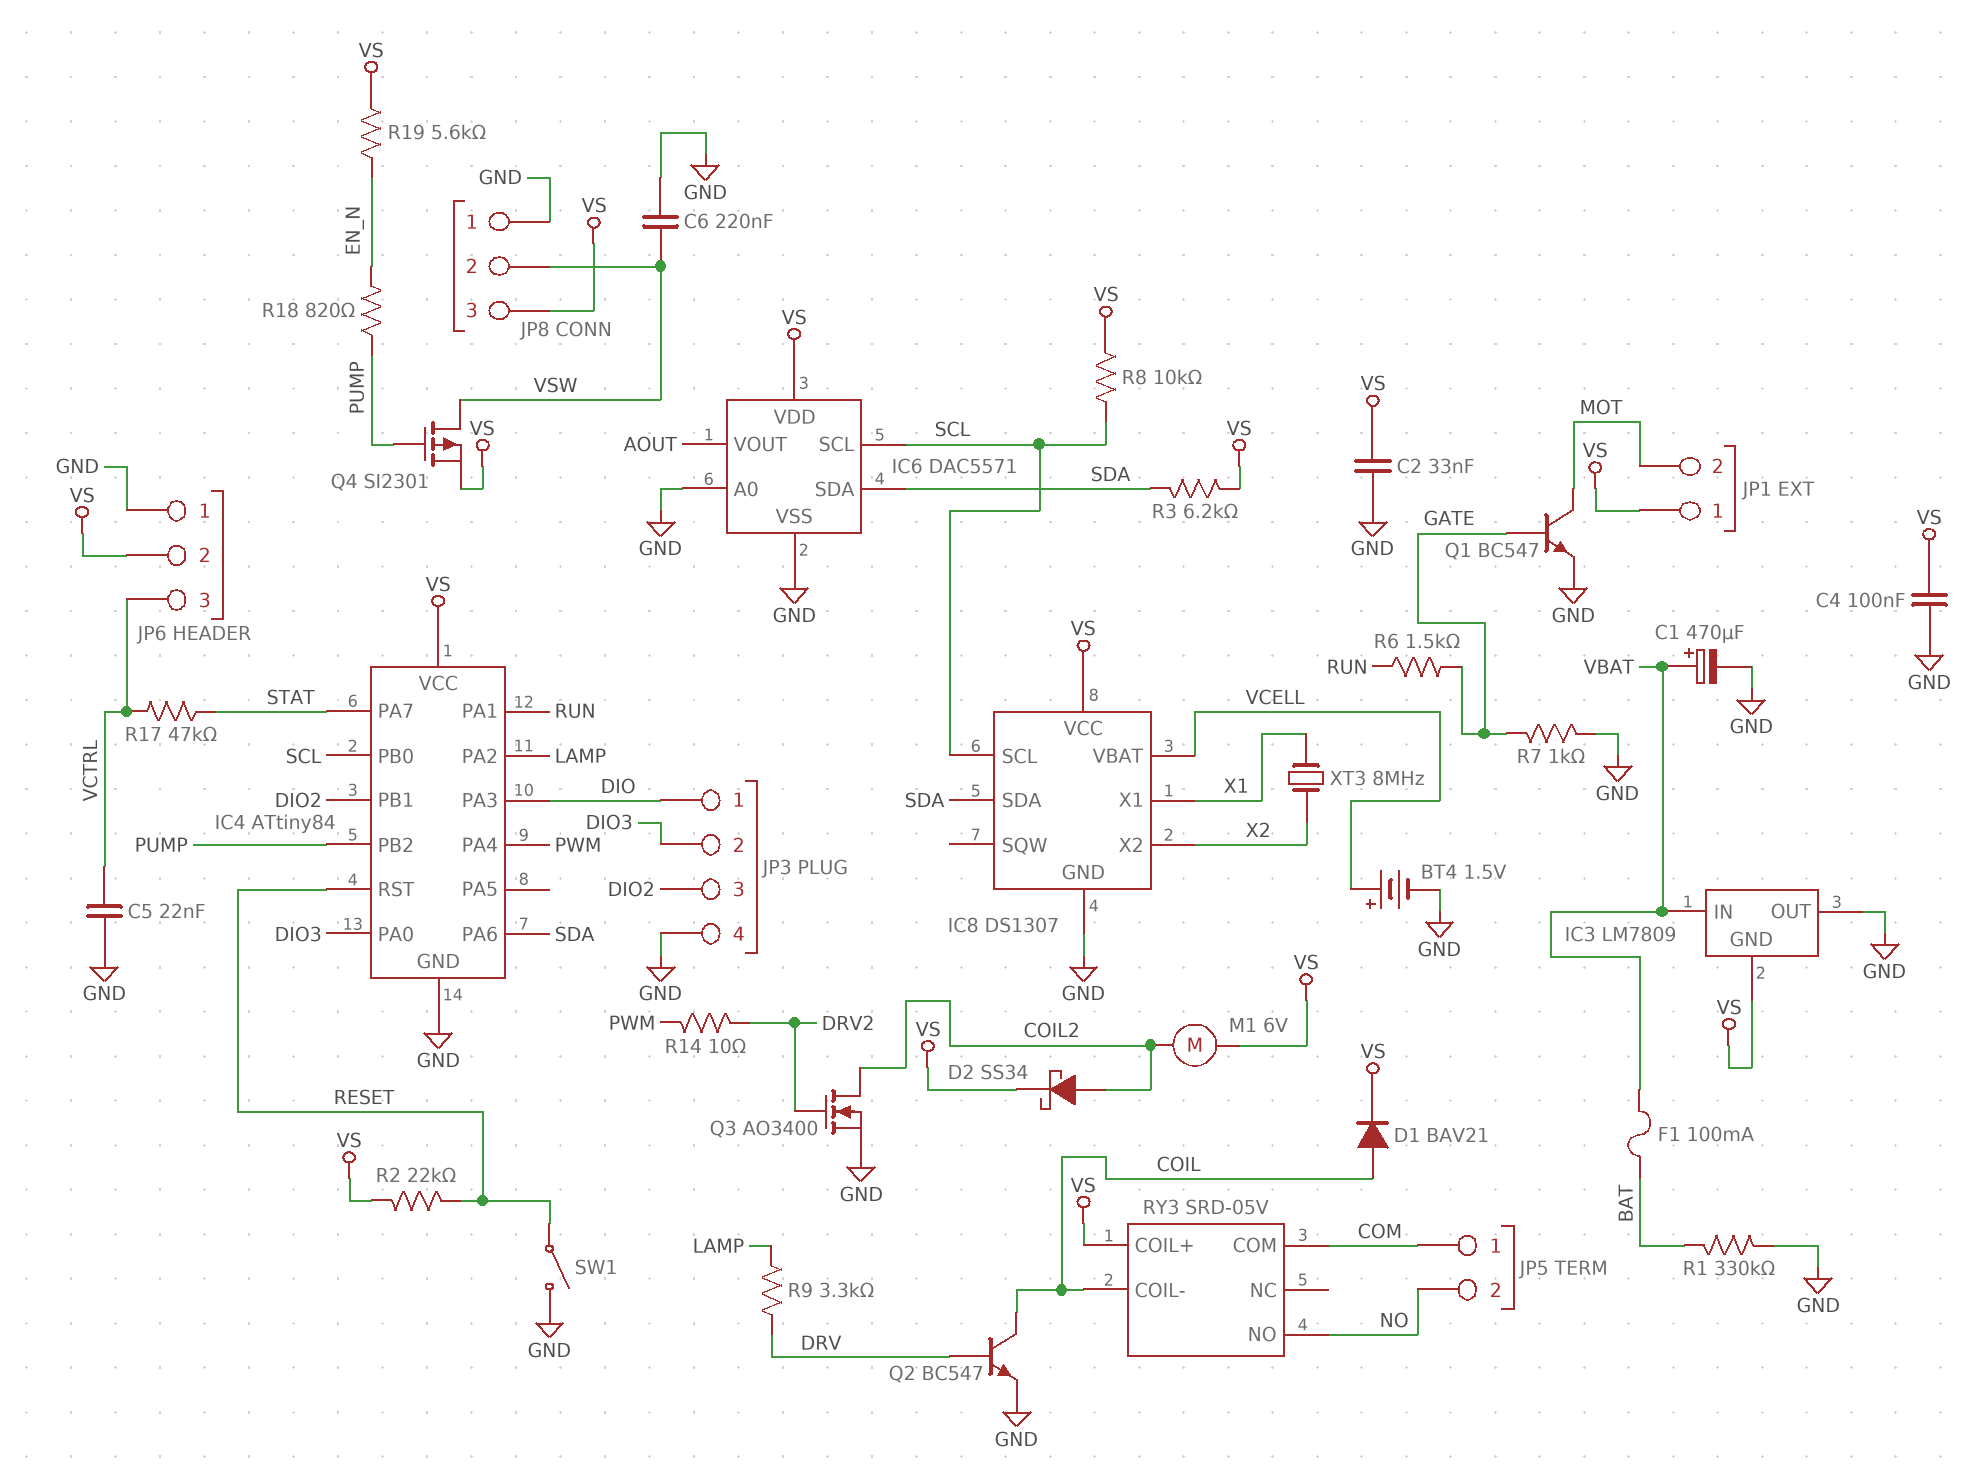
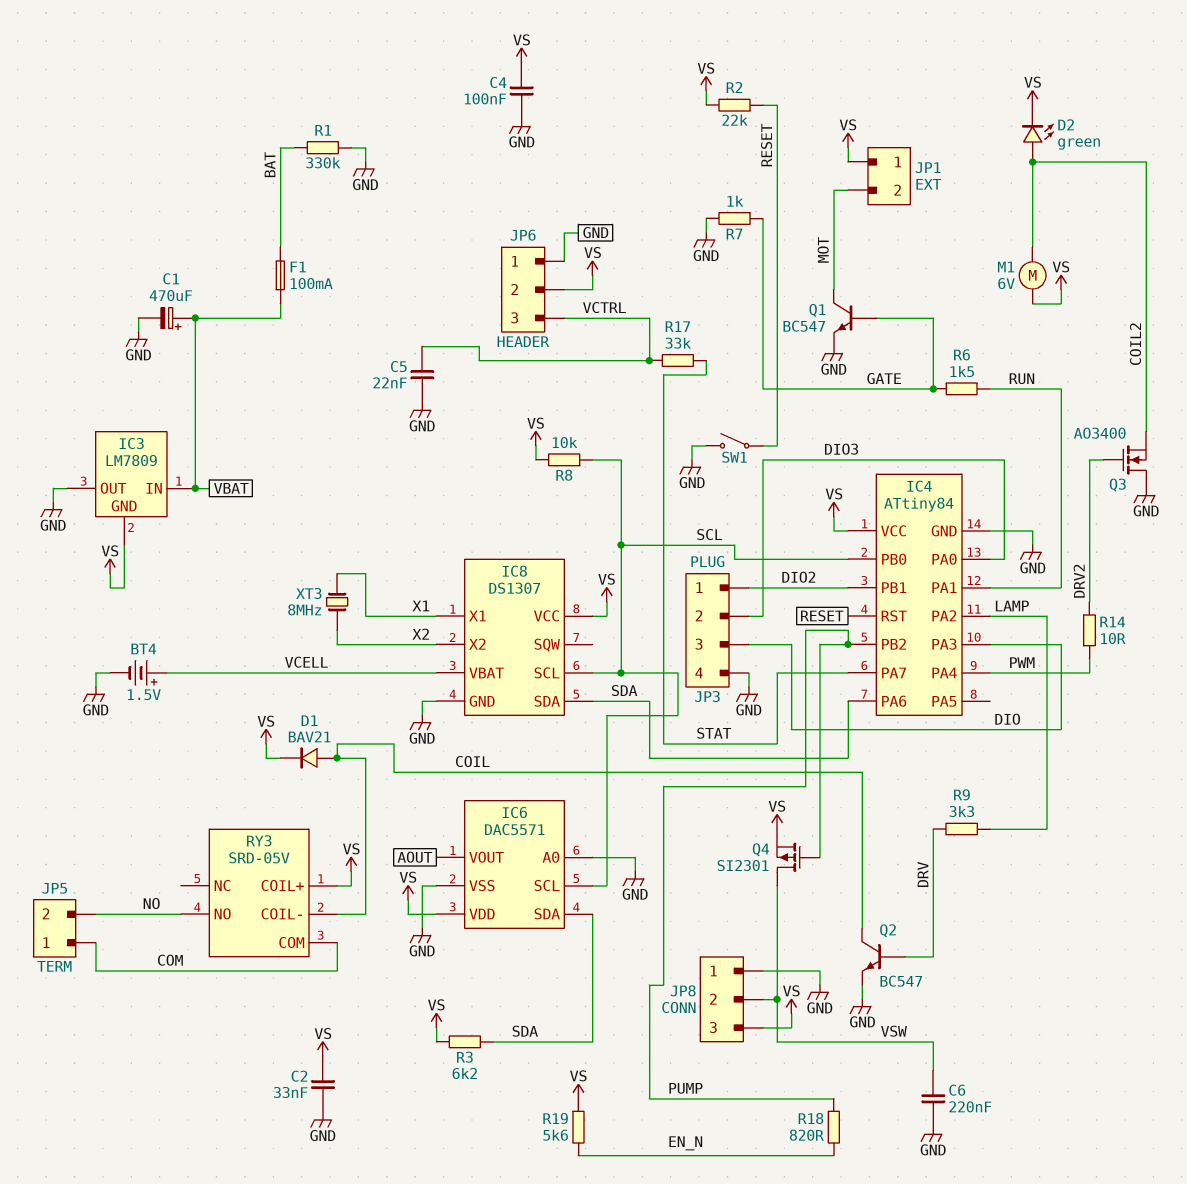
D2: schottky SS34 (A COIL2, K VS) -> LED green (A COIL2, K VS)
JP3 pin 1: DIO -> DIO2
JP3 pin 3: DIO2 -> DIO
Q3: NMOS AO3400 (G DRV2, D COIL2, S GND) -> NMOS AO3400 (G DRV2, D GND, S COIL2)
R17: 47k (STAT, VCTRL) -> 33k (STAT, VCTRL)

